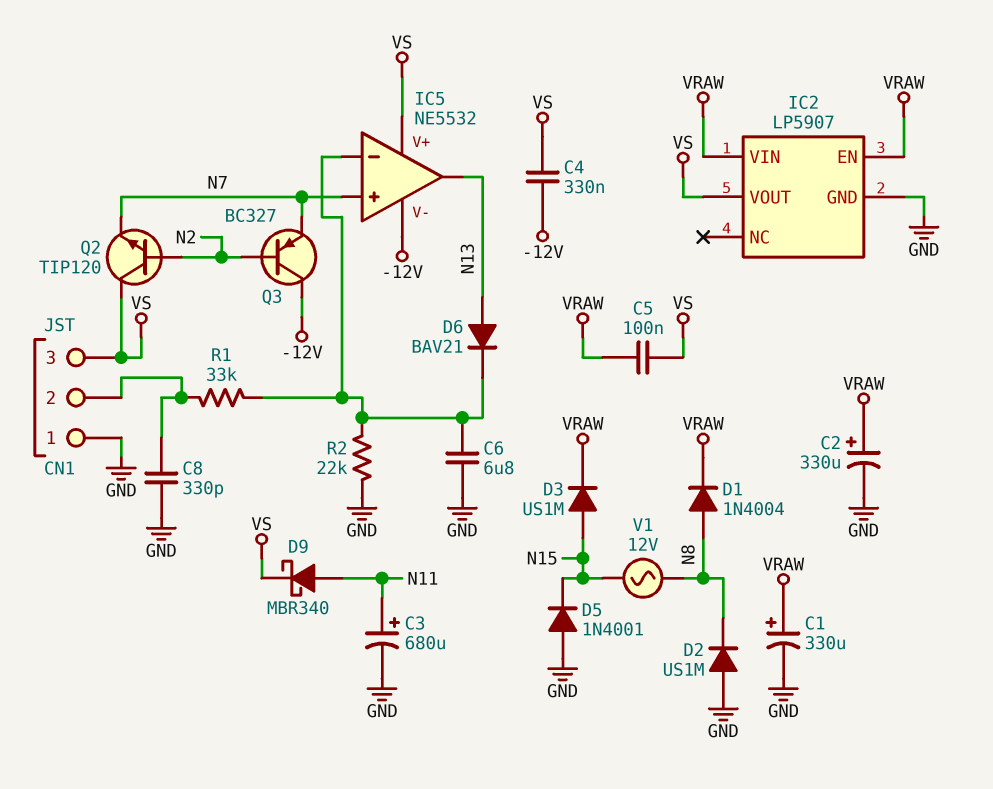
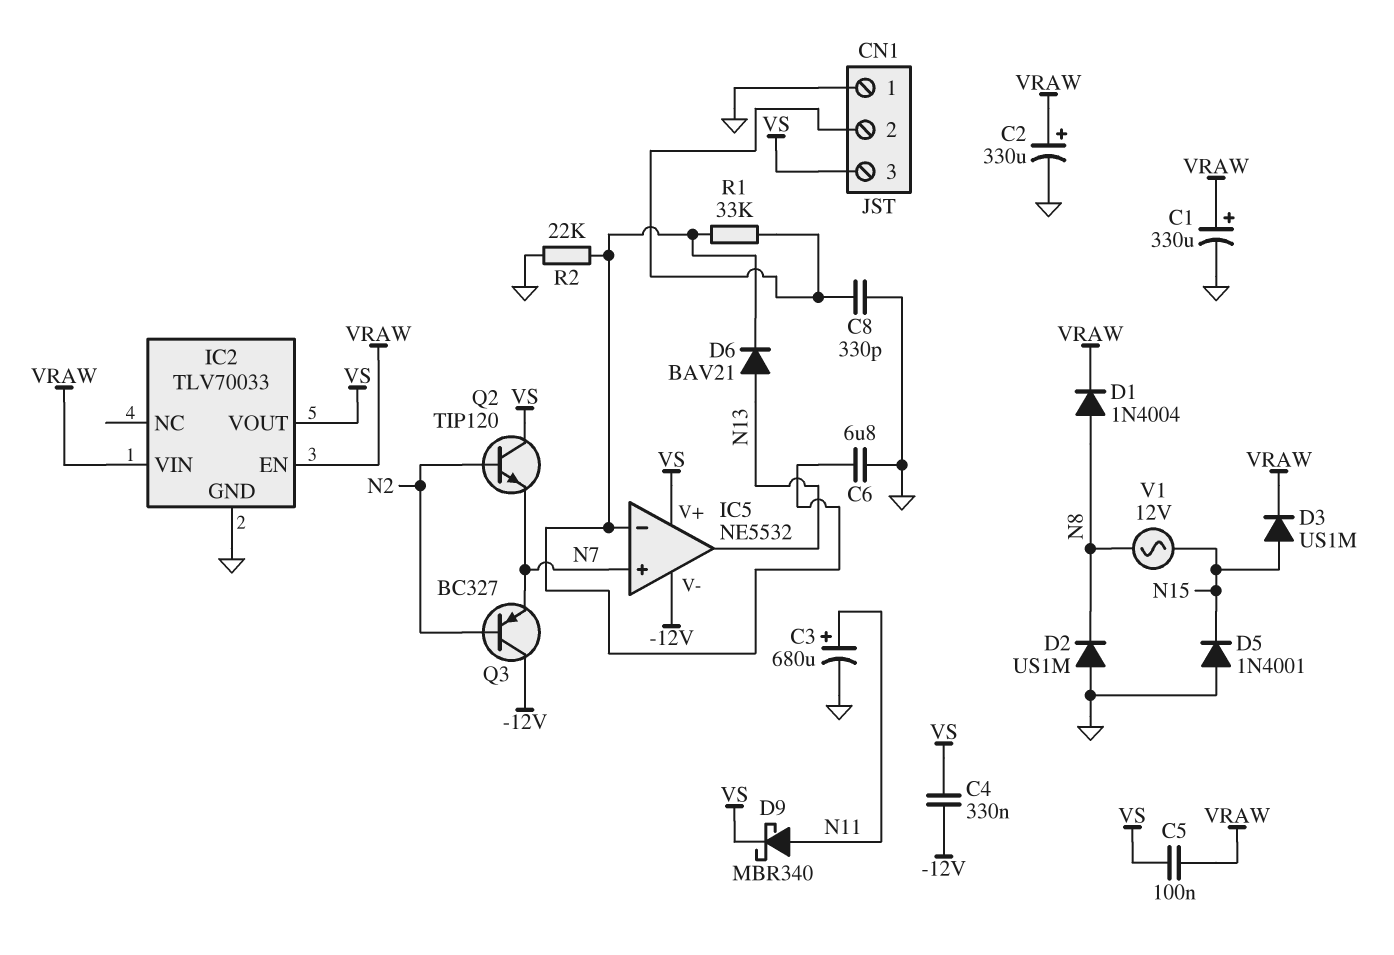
IC2: LP5907 -> TLV70033

